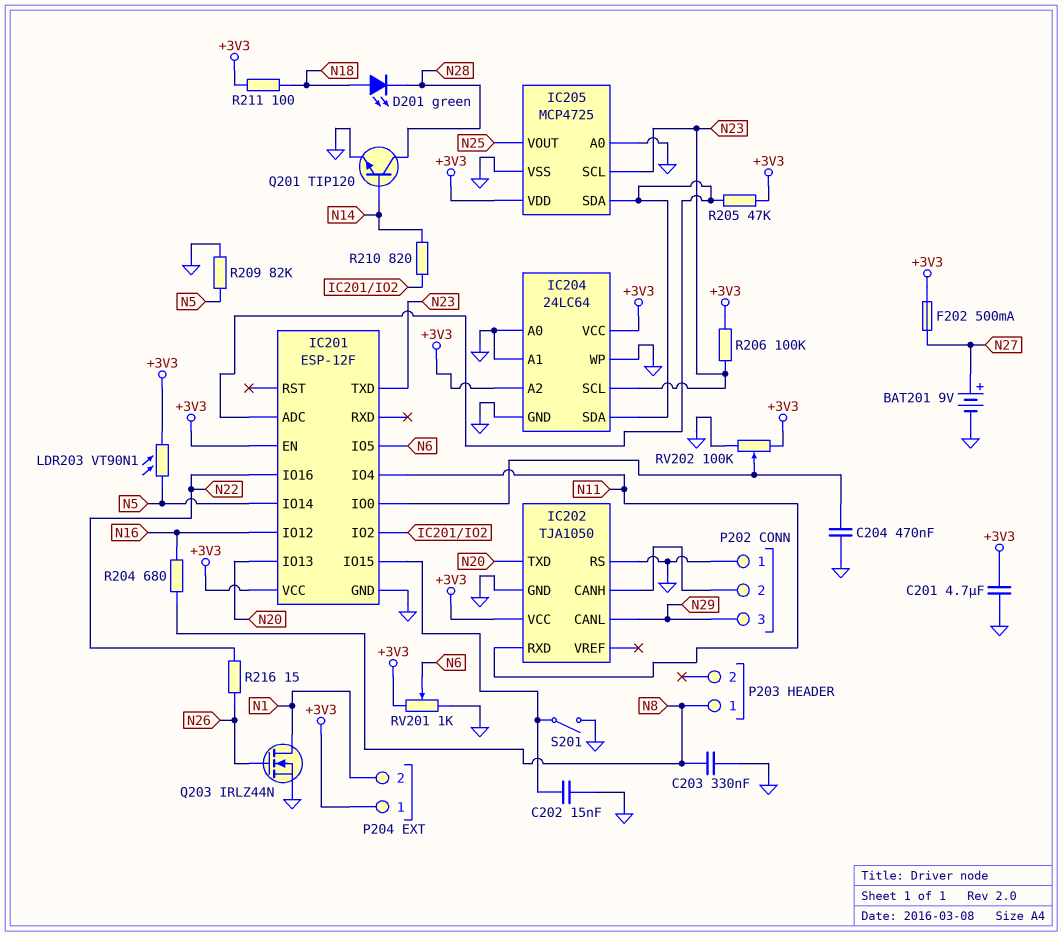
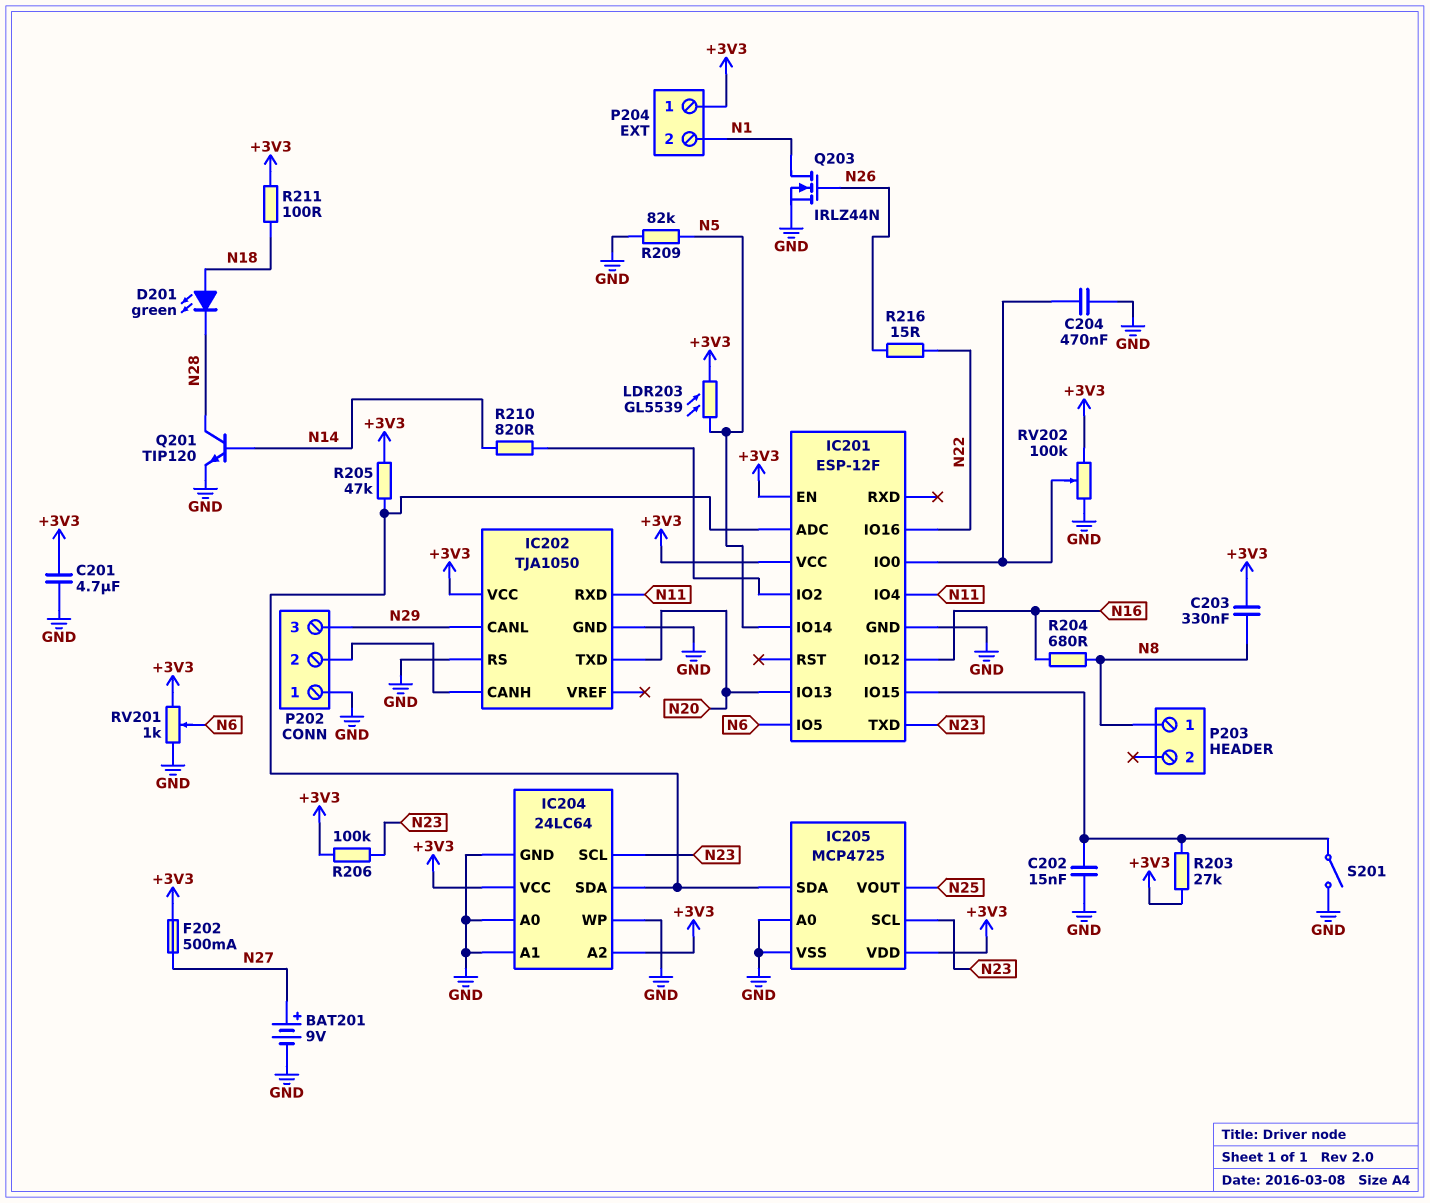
C203: 330nF (GND, N8) -> 330nF (+3V3, N8)
LDR203: VT90N1 (+3V3, N5) -> GL5539 (+3V3, N5)
R203: none -> 27k (+3V3, IC201/IO15)

